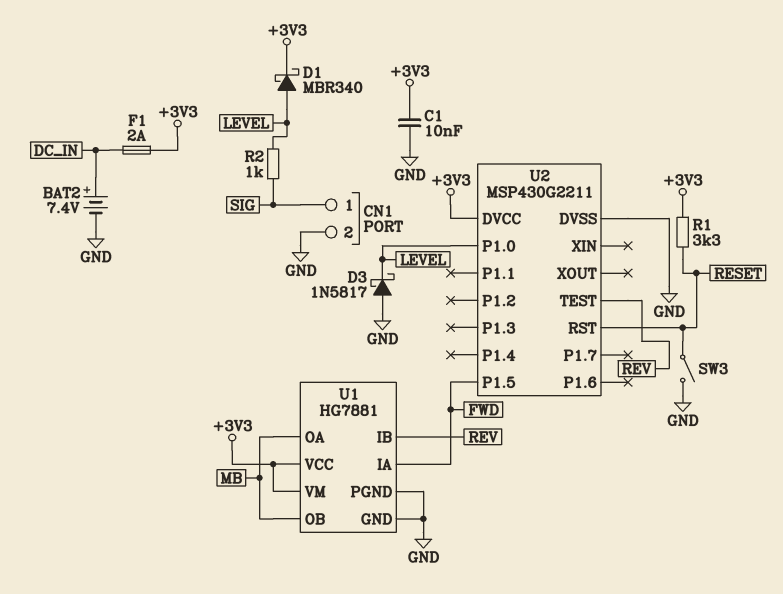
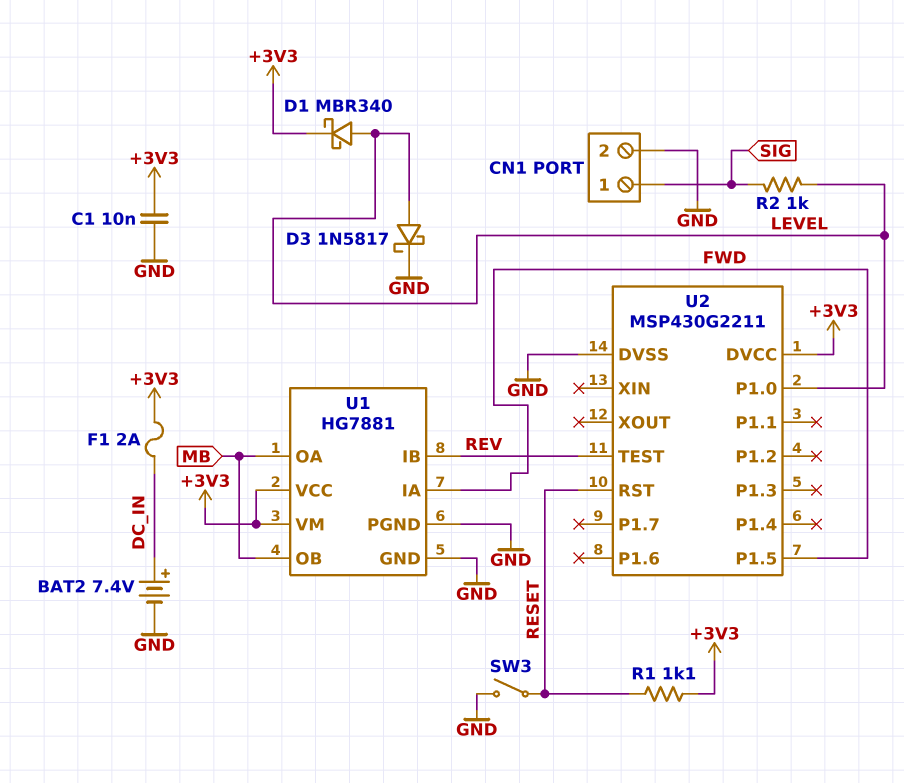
D3: schottky 1N5817 (A GND, K LEVEL) -> schottky 1N5817 (A LEVEL, K GND)
R1: 3.3k (+3V3, RESET) -> 1.1k (+3V3, RESET)

